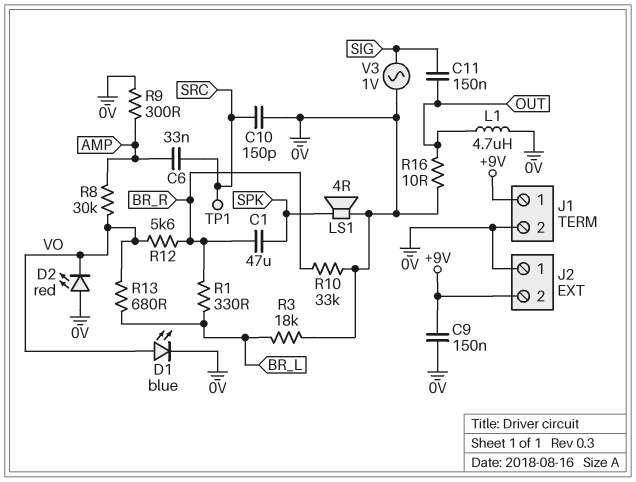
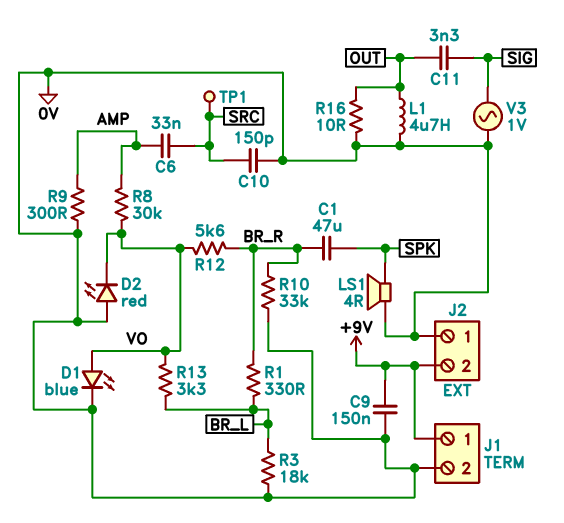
C11: 150nF (OUT, SIG) -> 3.3nF (OUT, SIG)
R13: 680 (BR_L, VO) -> 3.3k (BR_L, VO)

